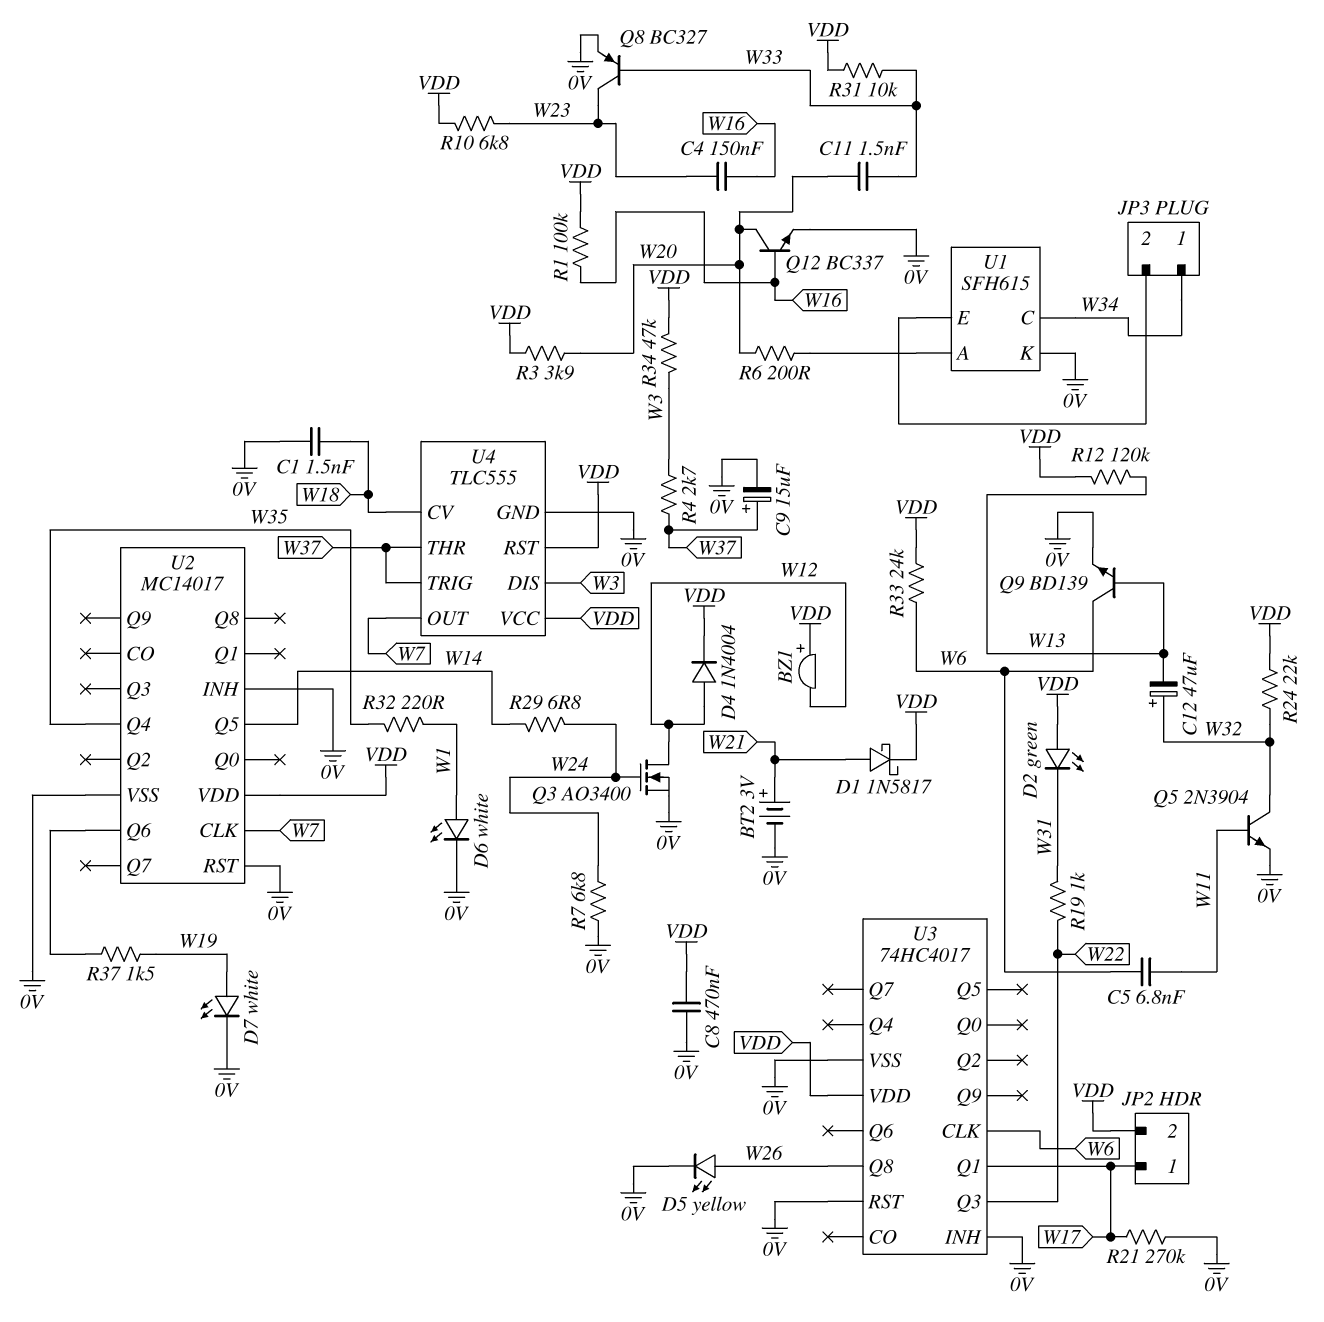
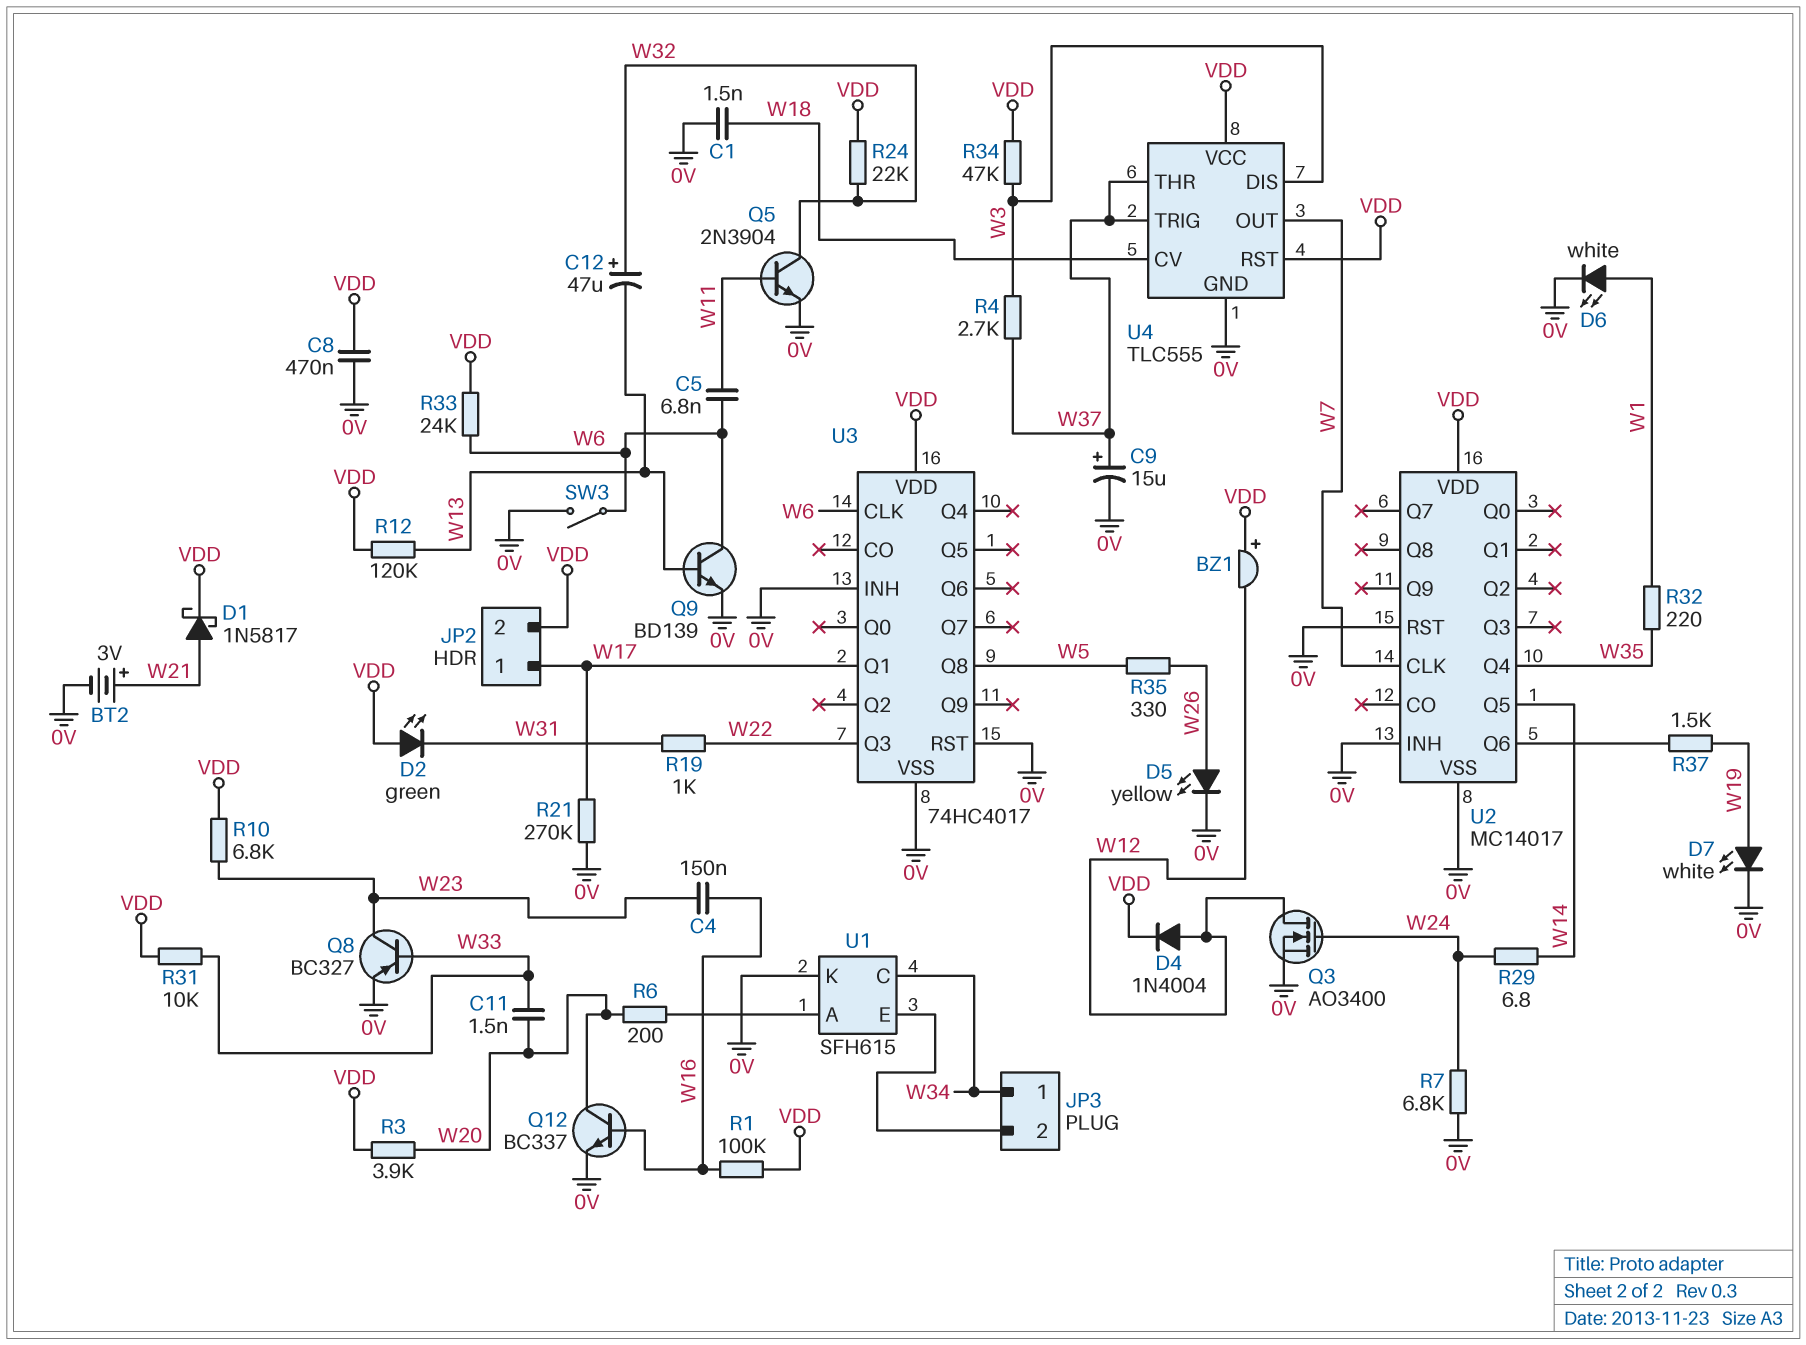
R35: none -> 330 (W5, W26)
SW3: none -> switch (0V, W6)
U3 pin Q8: W26 -> W5

